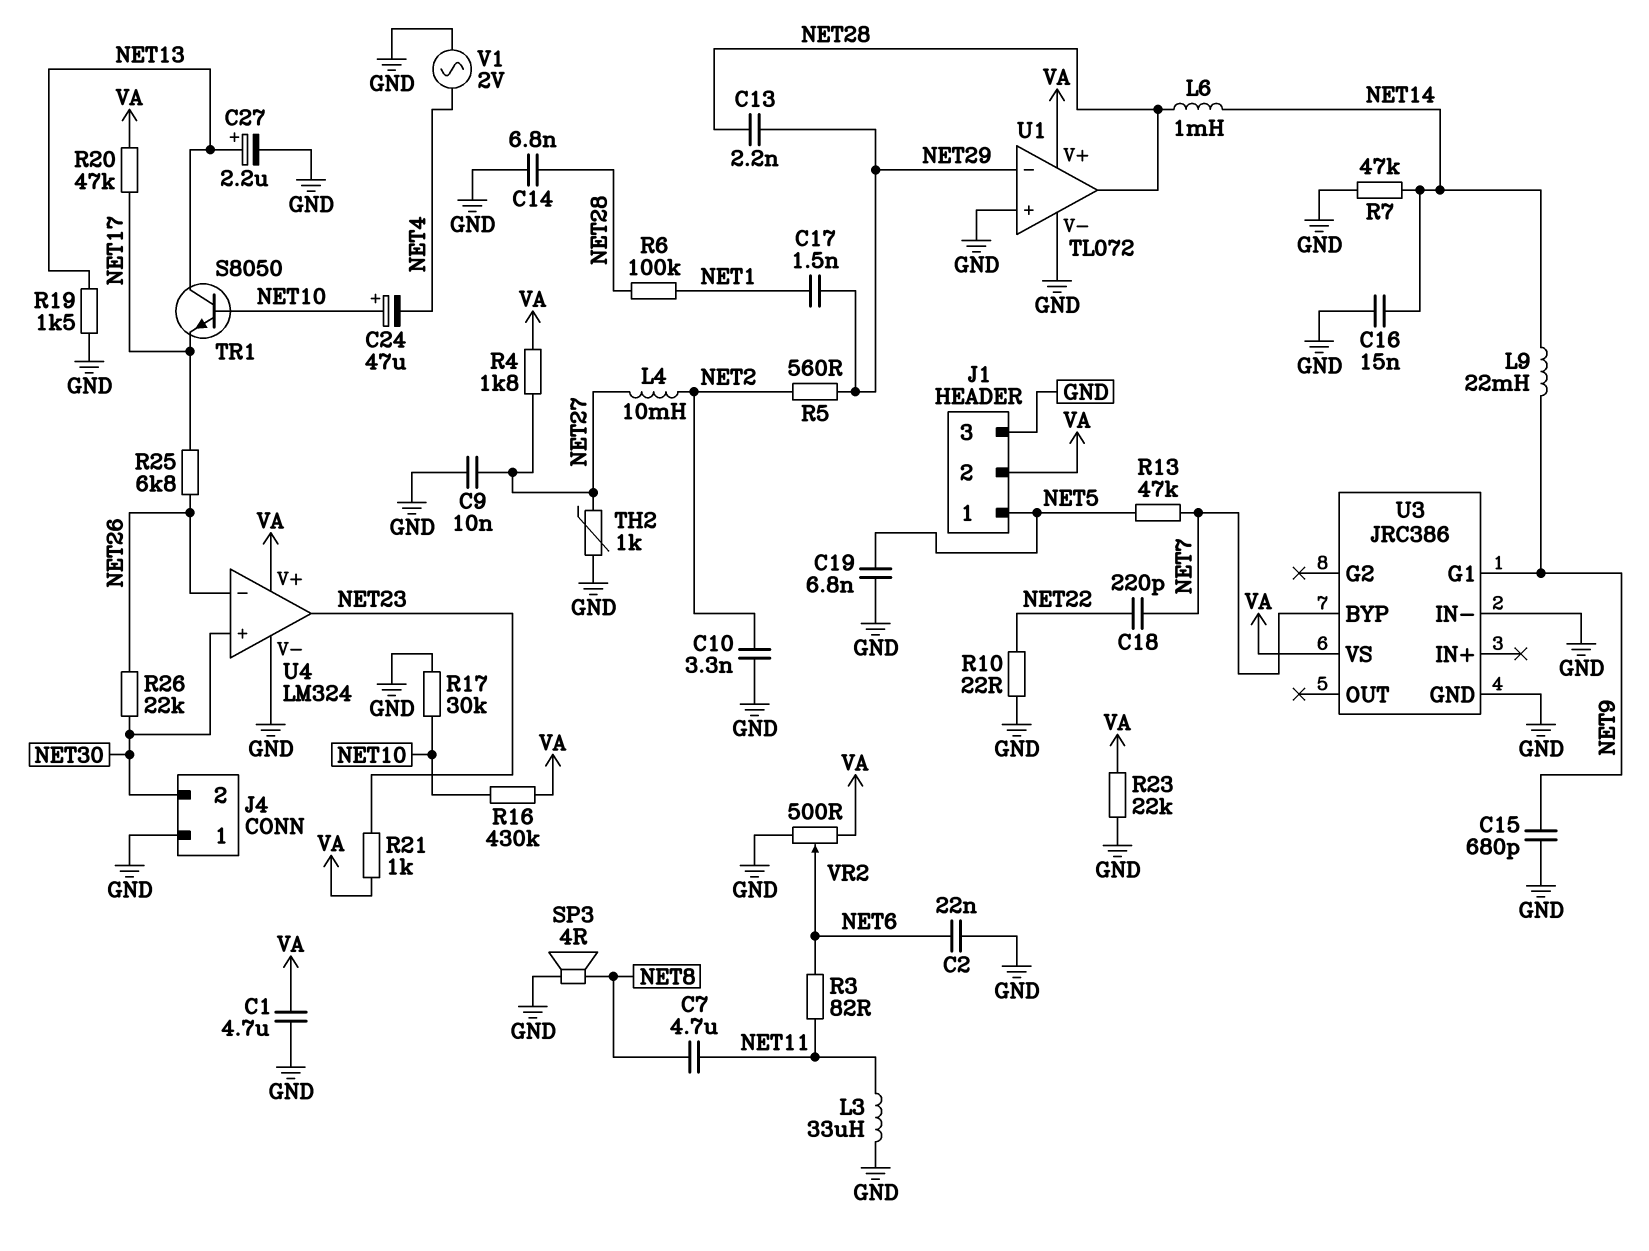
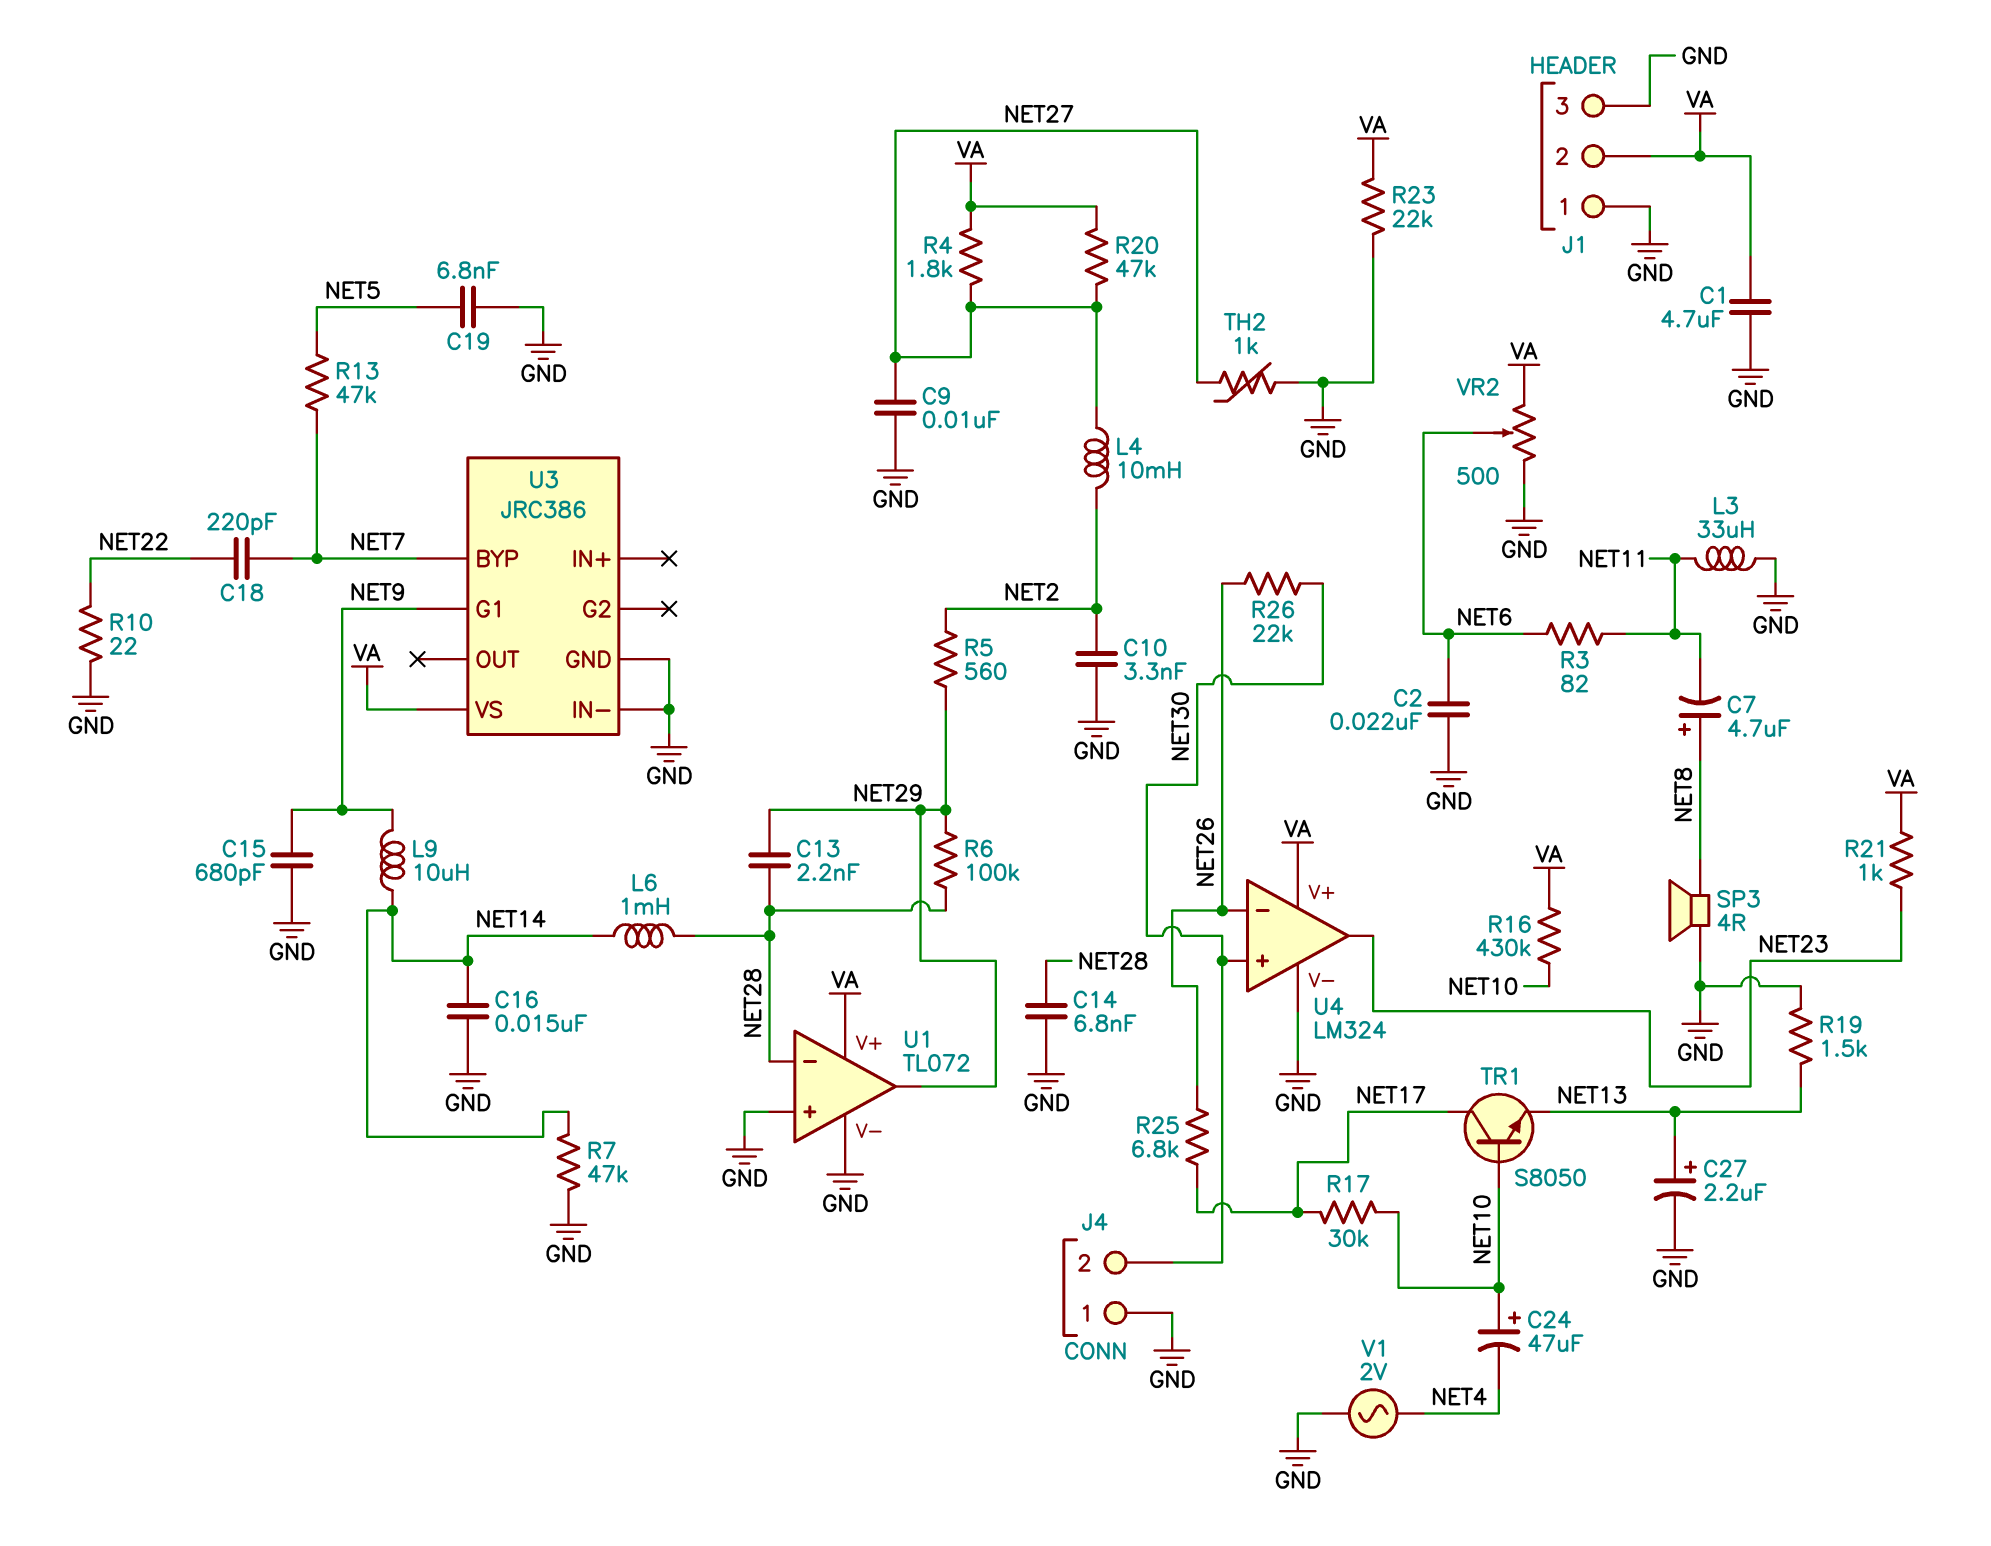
C7: 4.7uF (NET8, NET11) -> 4.7uF (plus NET8, minus NET11)
C17: 1.5nF (NET1, NET29) -> none
J1 pin 1: NET5 -> GND
L9: 22mH (NET9, NET14) -> 10uH (NET9, NET14)
R6: 100k (NET1, NET28) -> 100k (NET28, NET29)
R17: 30k (GND, NET10) -> 30k (NET10, NET17)
R20: 47k (NET17, VA) -> 47k (NET27, VA)
TR1: NPN S8050 (B NET10, C NET13, E NET17) -> NPN S8050 (B NET10, C NET17, E NET13)
U1 pin in-: NET29 -> NET28
U1 pin out: NET28 -> NET29

